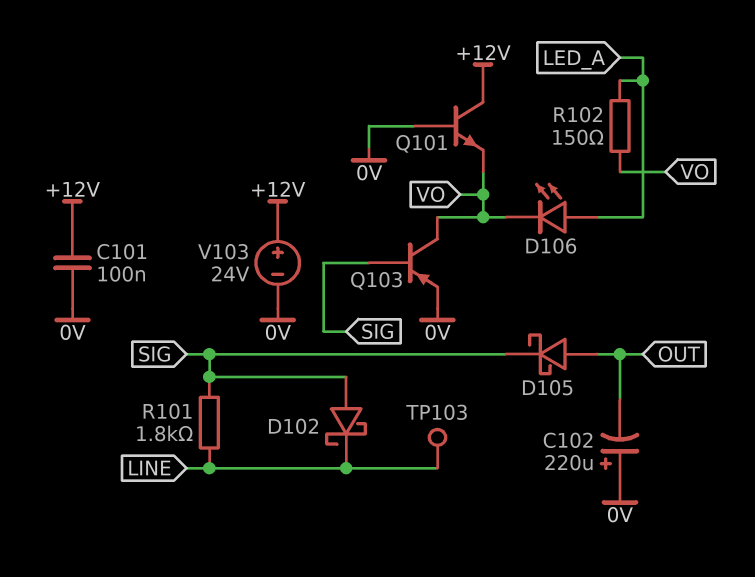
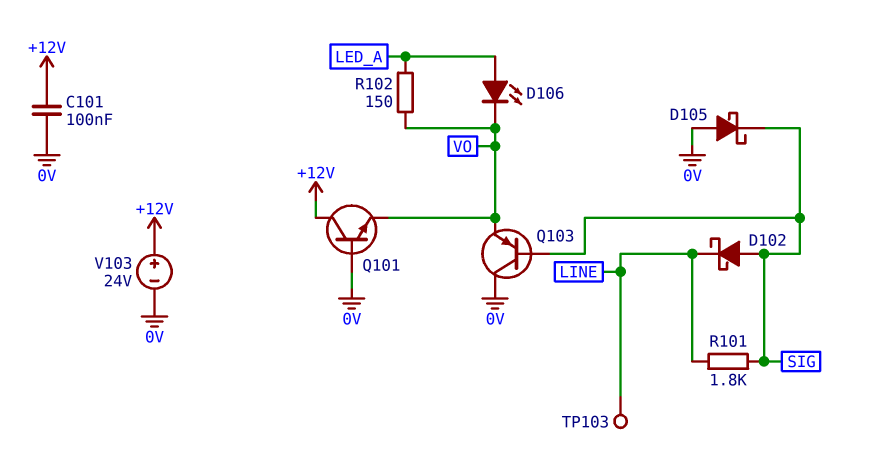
C102: 220uF (plus 0V, minus OUT) -> none
D105: schottky (A OUT, K SIG) -> schottky (A 0V, K SIG)
Q103: PNP (B SIG, C VO, E 0V) -> PNP (B SIG, C 0V, E VO)

